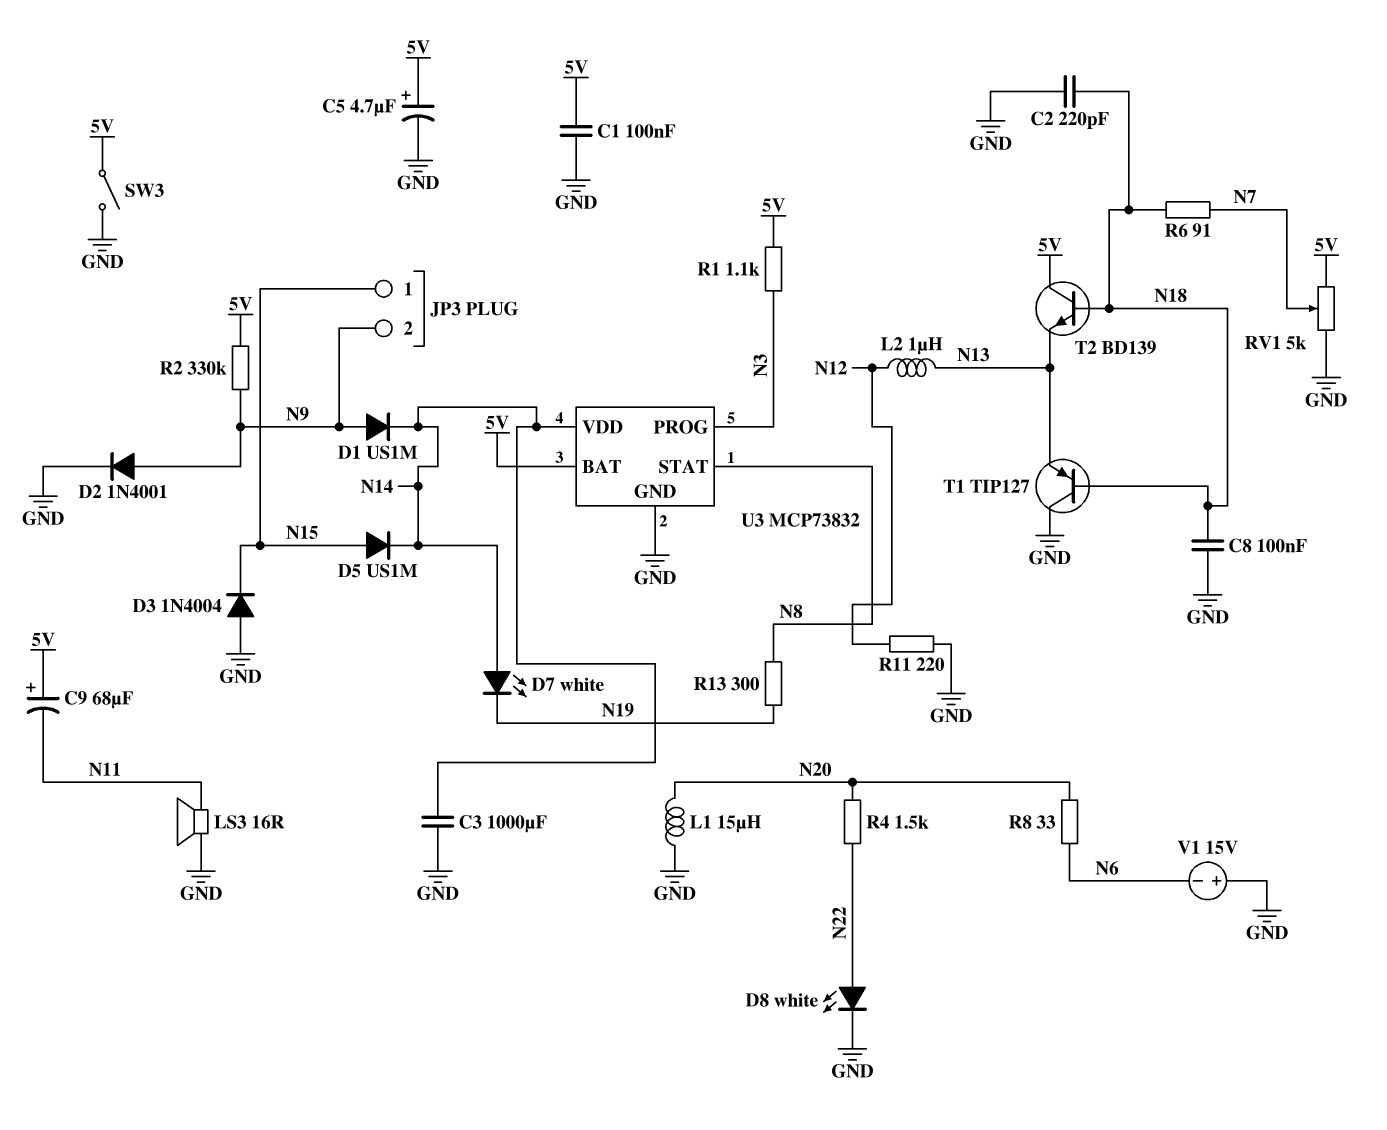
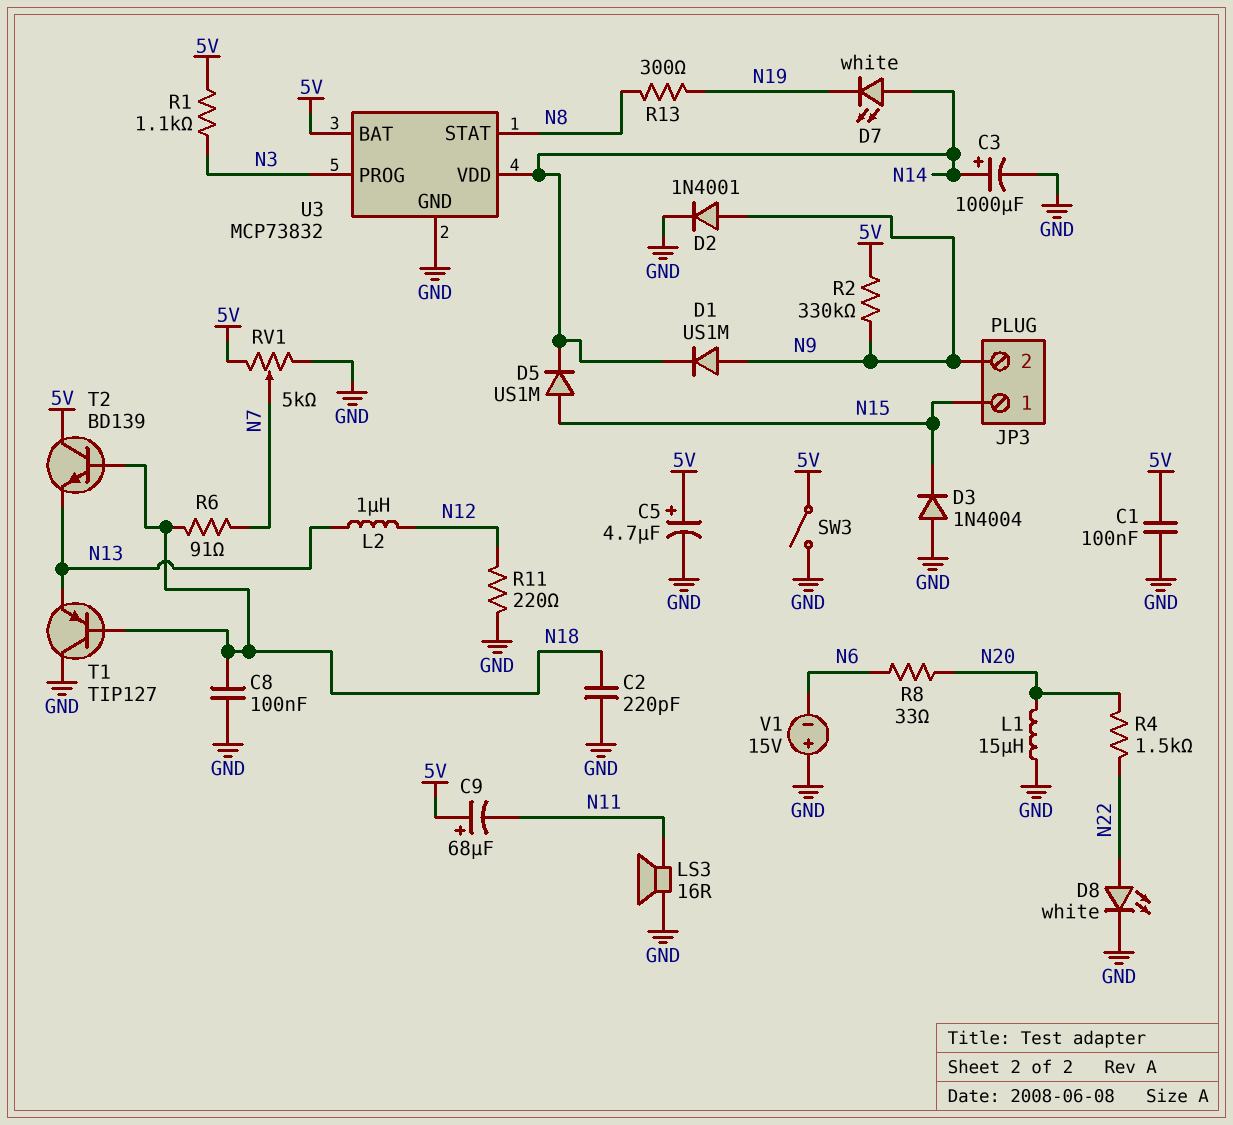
C3: 1000uF (GND, N14) -> 1000uF (plus N14, minus GND)

